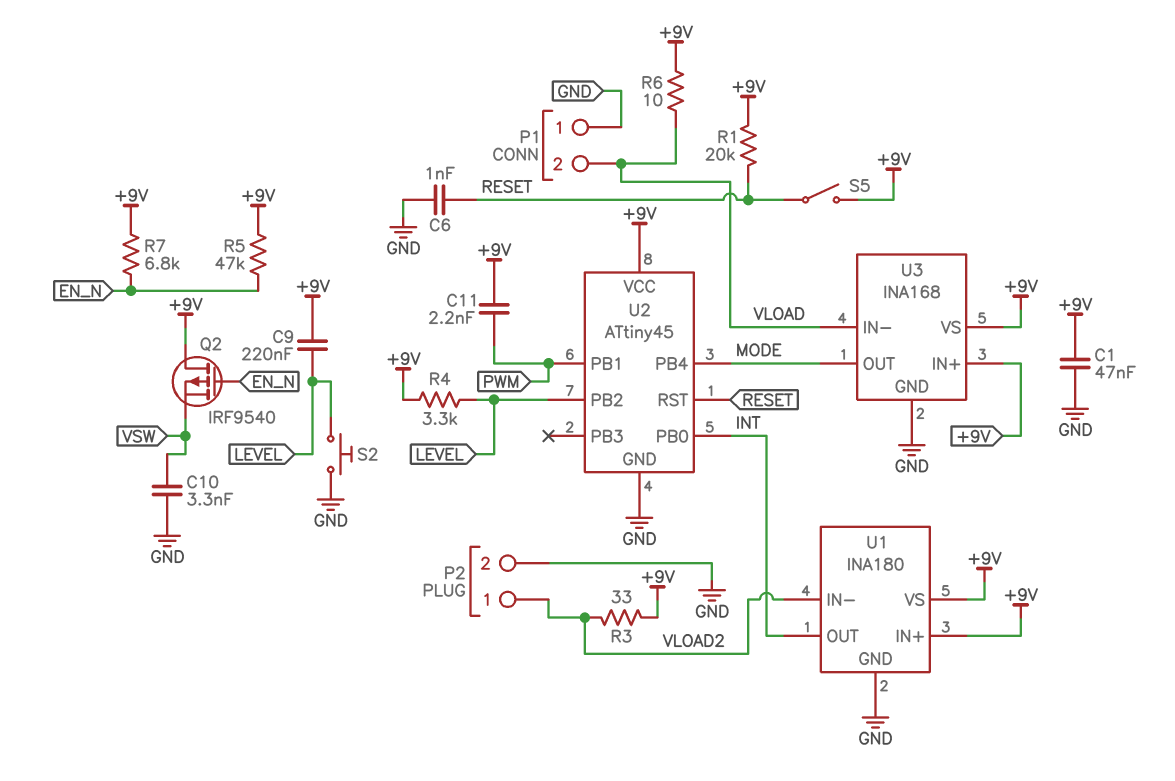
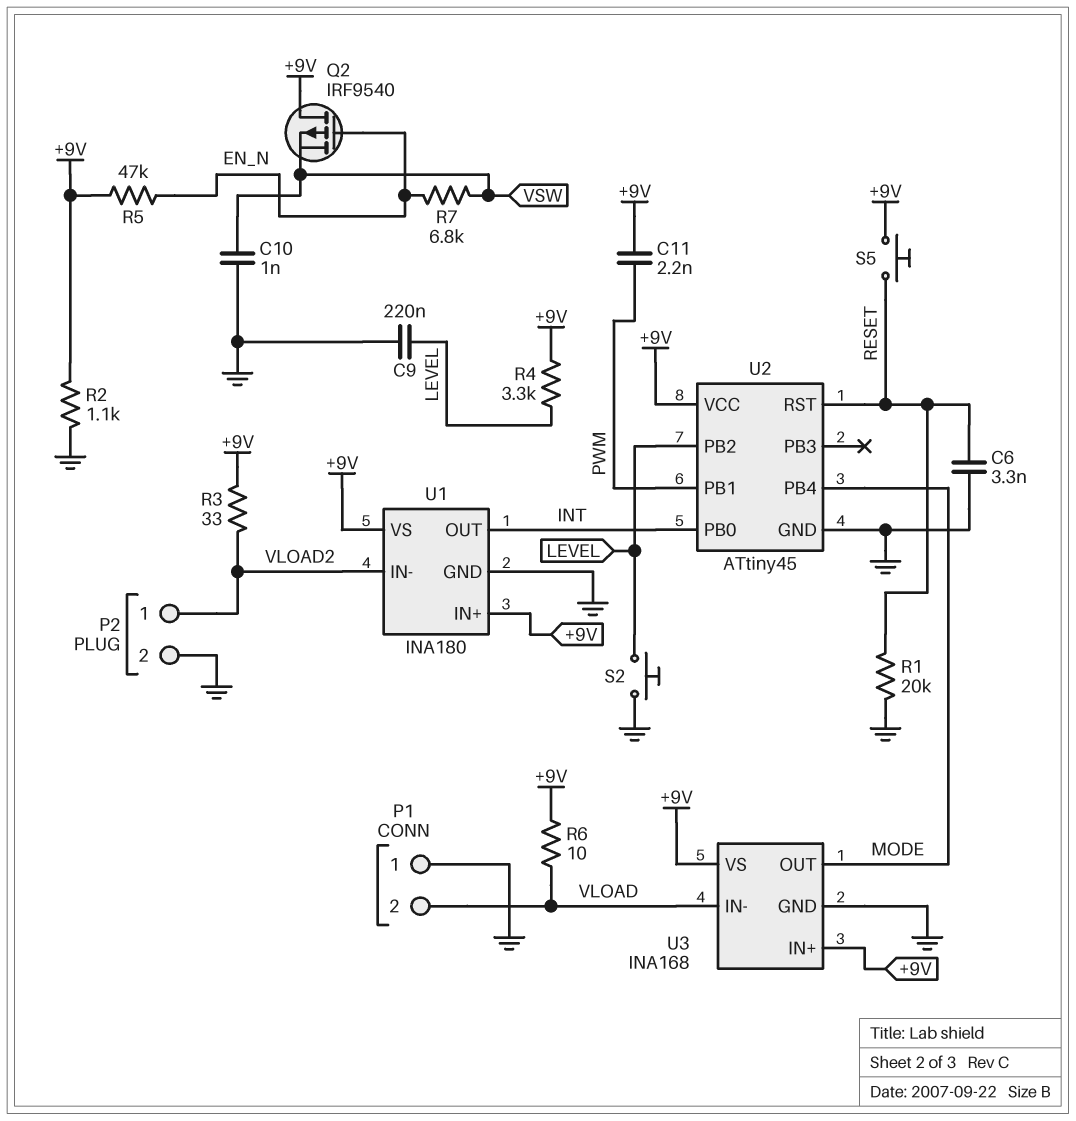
C1: 47nF (+9V, GND) -> none
C6: 1nF (GND, RESET) -> 3.3nF (GND, RESET)
C9: 220nF (+9V, LEVEL) -> 220nF (GND, LEVEL)
C10: 3.3nF (GND, VSW) -> 1nF (GND, VSW)
R1: 20k (+9V, RESET) -> 20k (GND, RESET)
R2: none -> 1.1k (+9V, GND)
R7: 6.8k (+9V, EN_N) -> 6.8k (EN_N, VSW)
S5: switch (+9V, RESET) -> button (+9V, RESET)

